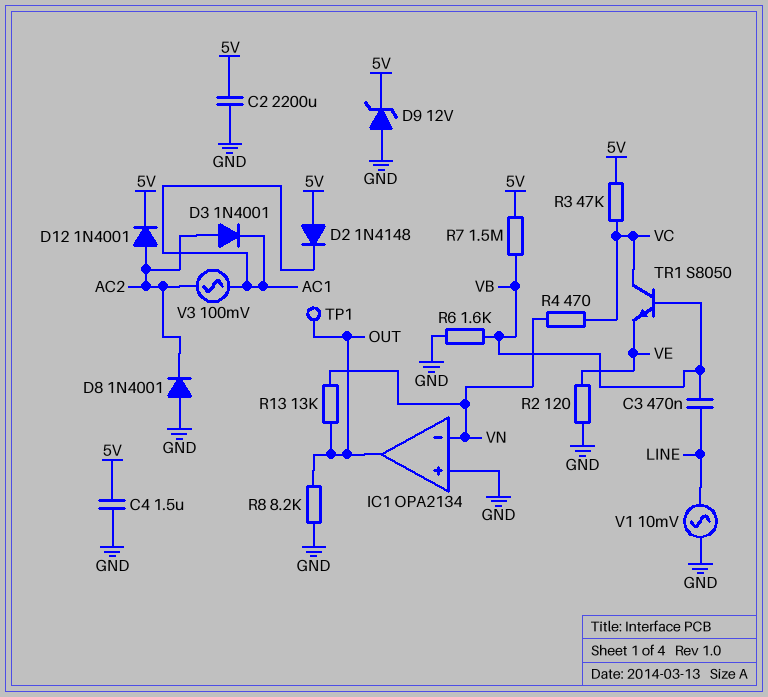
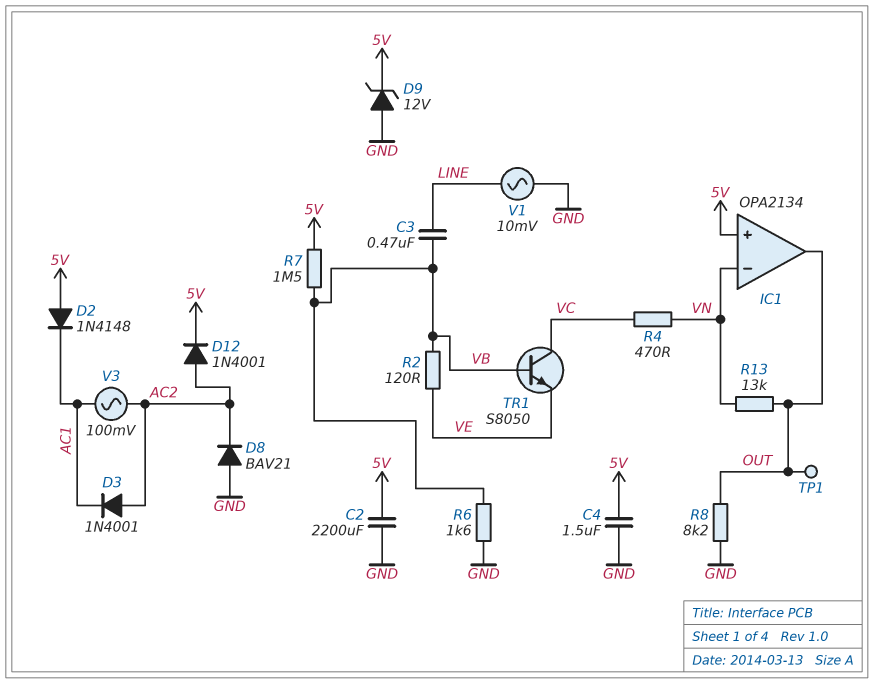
D8: diode 1N4001 (A GND, K AC2) -> diode BAV21 (A GND, K AC2)
IC1 pin in+: GND -> 5V
R2: 120 (GND, VE) -> 120 (VB, VE)
R3: 47k (5V, VC) -> none

